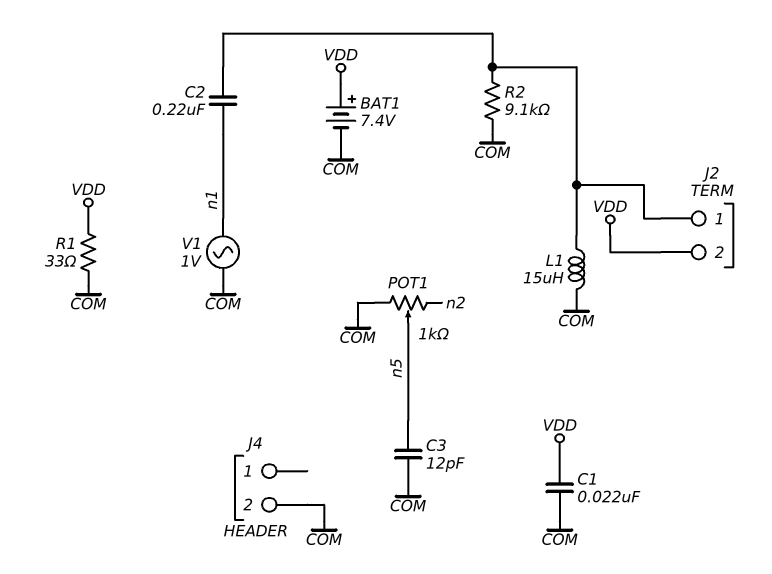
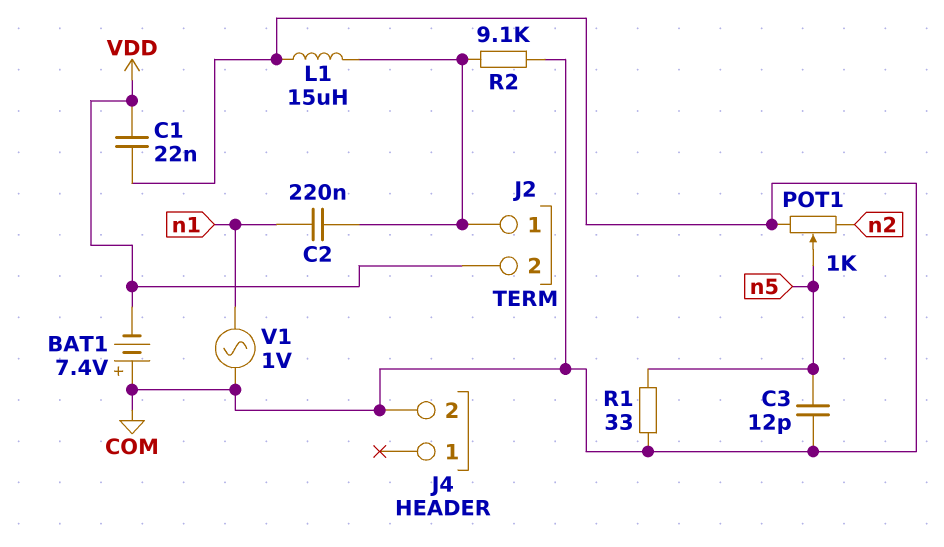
BAT1: 7.4V (plus VDD, minus COM) -> 7.4V (plus COM, minus VDD)
R1: 33 (COM, VDD) -> 33 (COM, n5)

